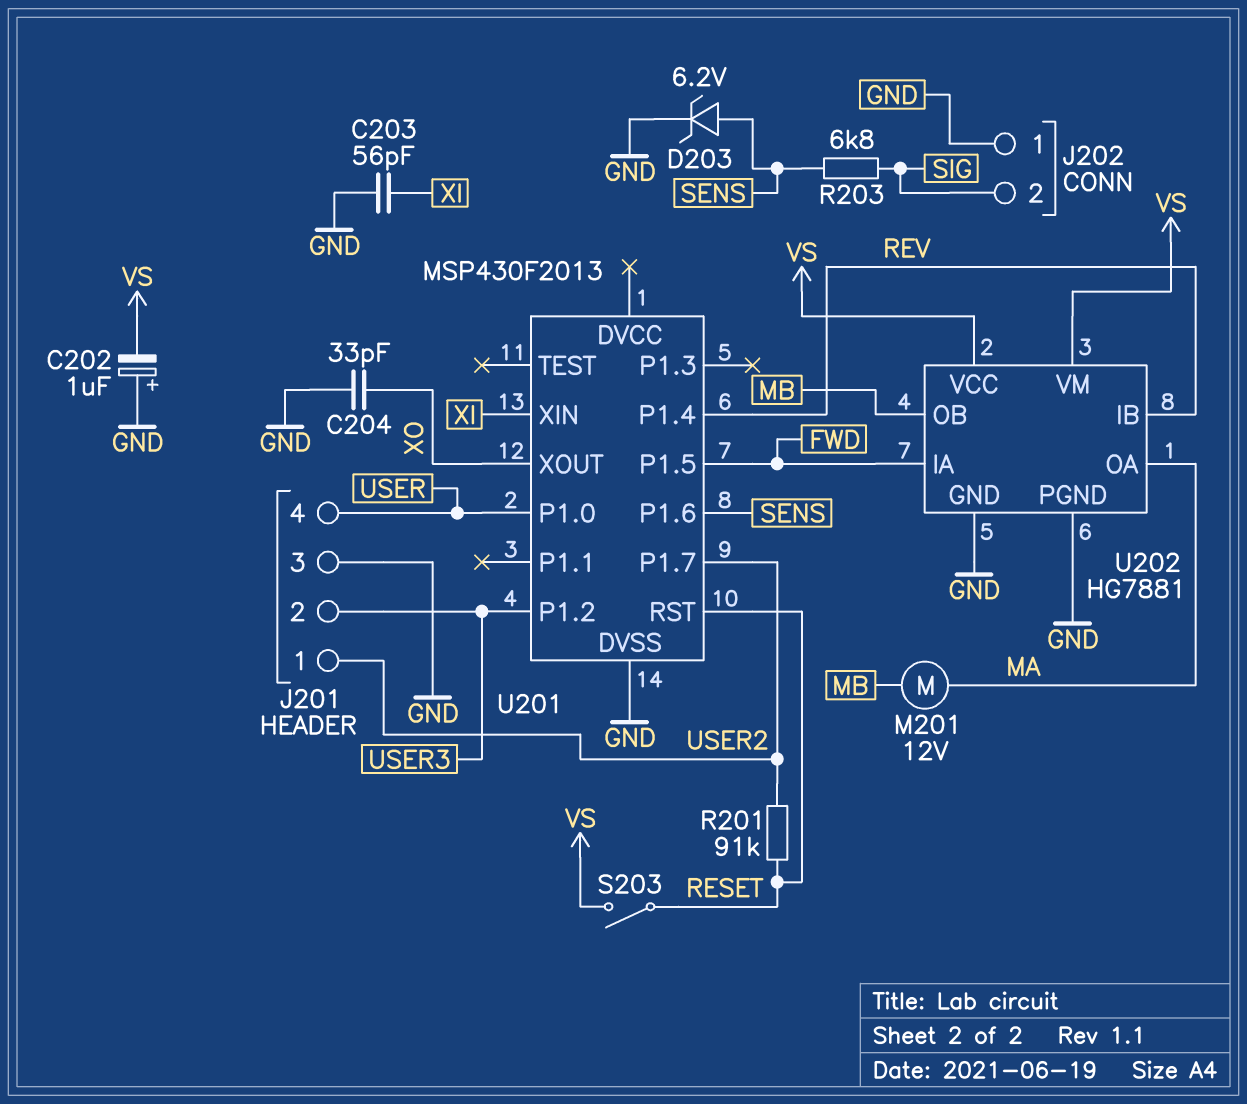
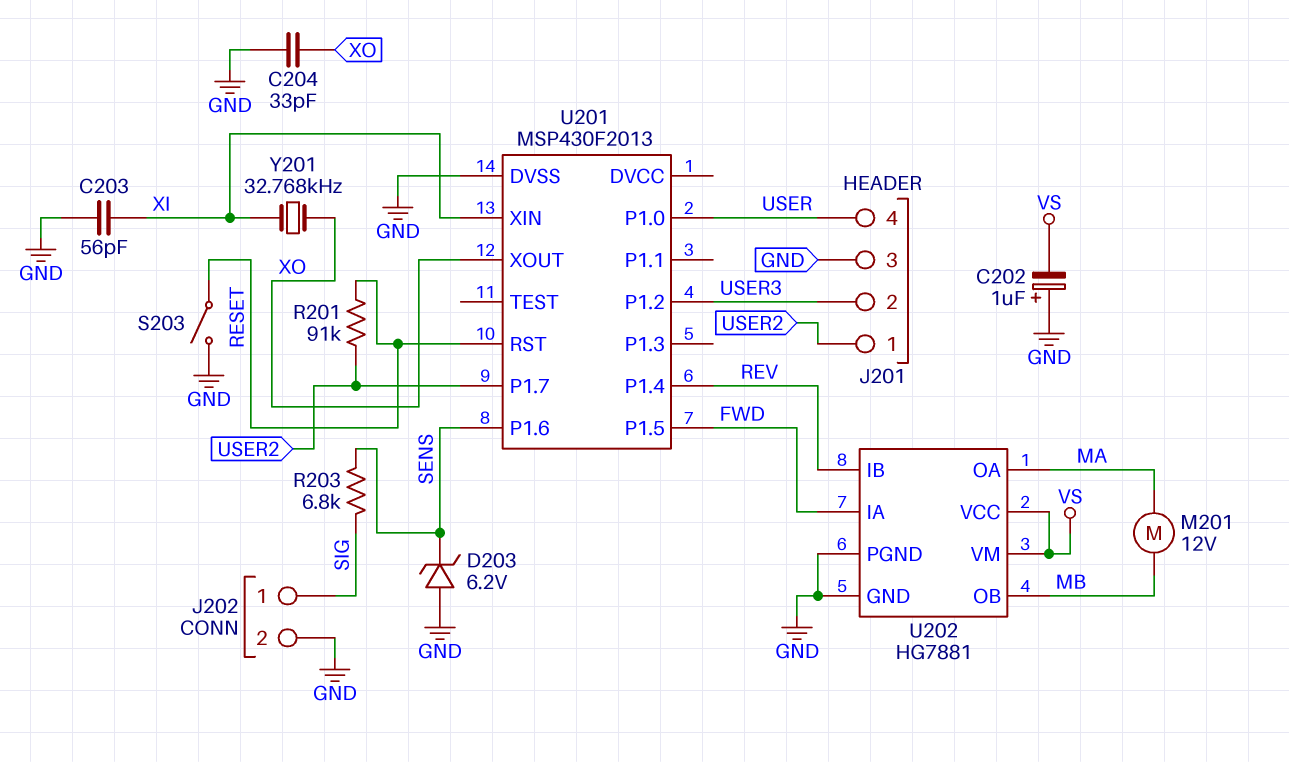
D203: zener 6.2V (A SENS, K GND) -> zener 6.2V (A GND, K SENS)
J202 pin 1: GND -> SIG
J202 pin 2: SIG -> GND
S203: switch (RESET, VS) -> switch (GND, RESET)
Y201: none -> 32.768kHz (XI, XO)

